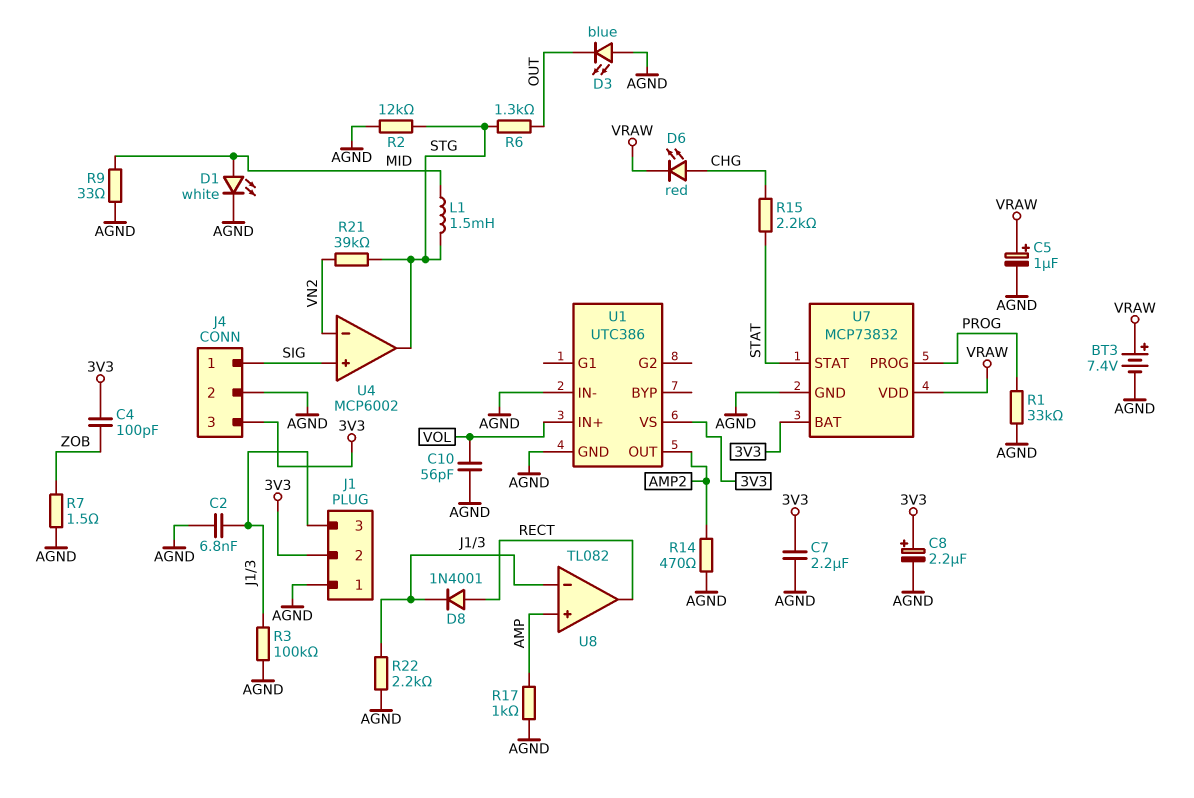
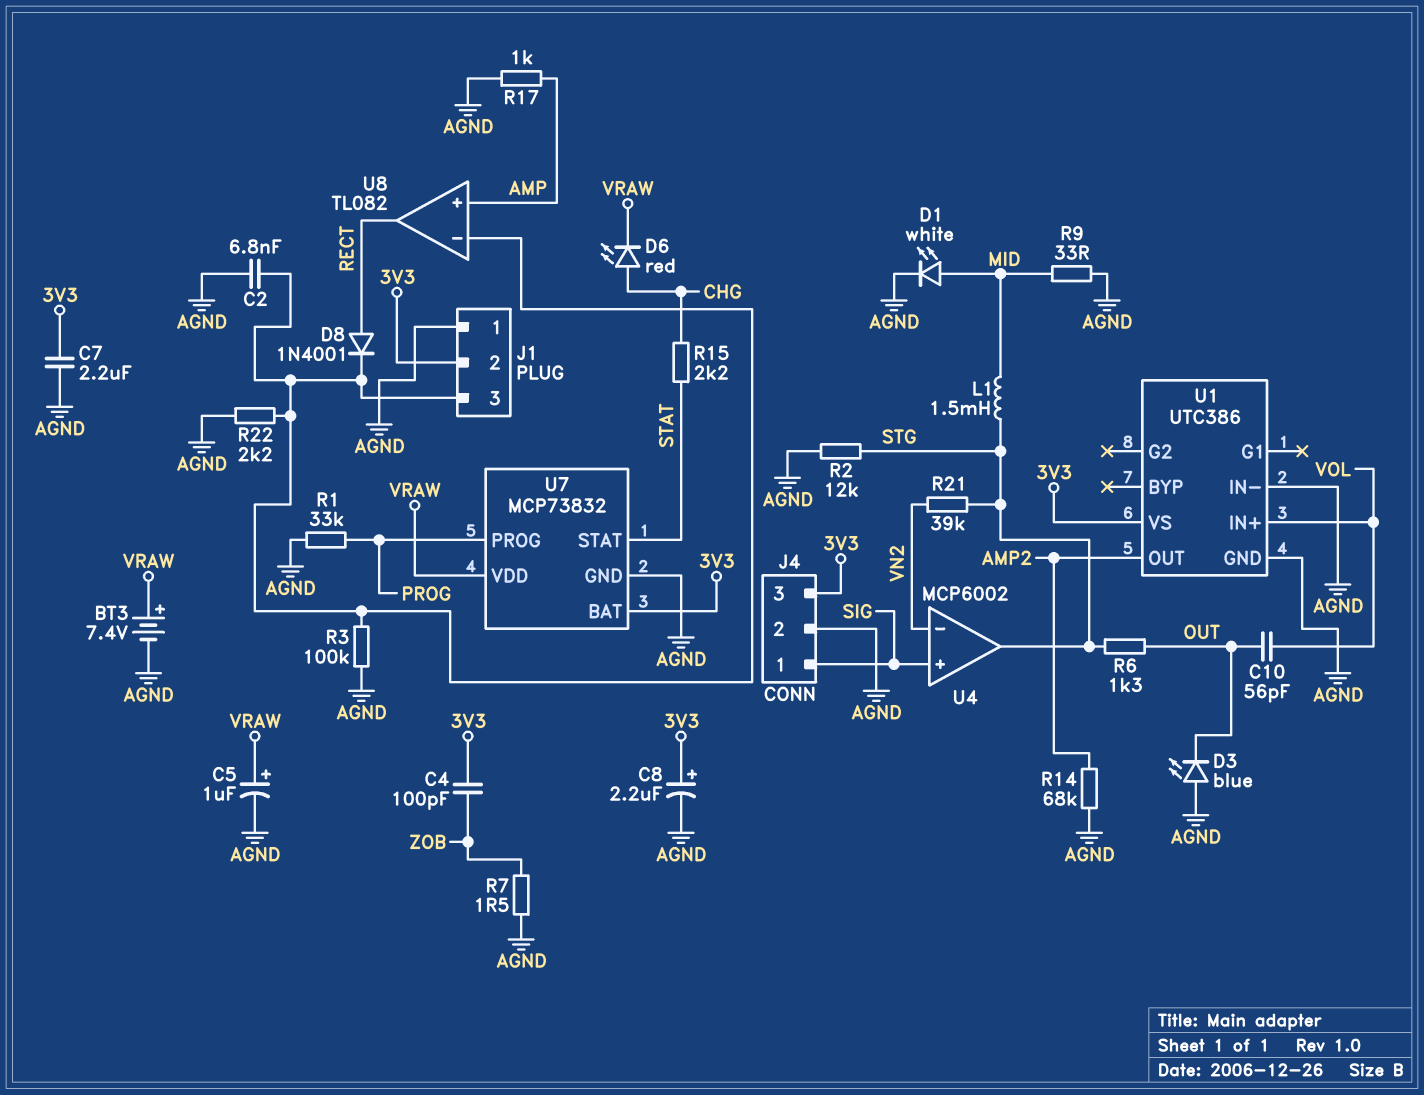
C10: 56pF (AGND, VOL) -> 56pF (OUT, VOL)
R14: 470 (AGND, AMP2) -> 68k (AGND, AMP2)

